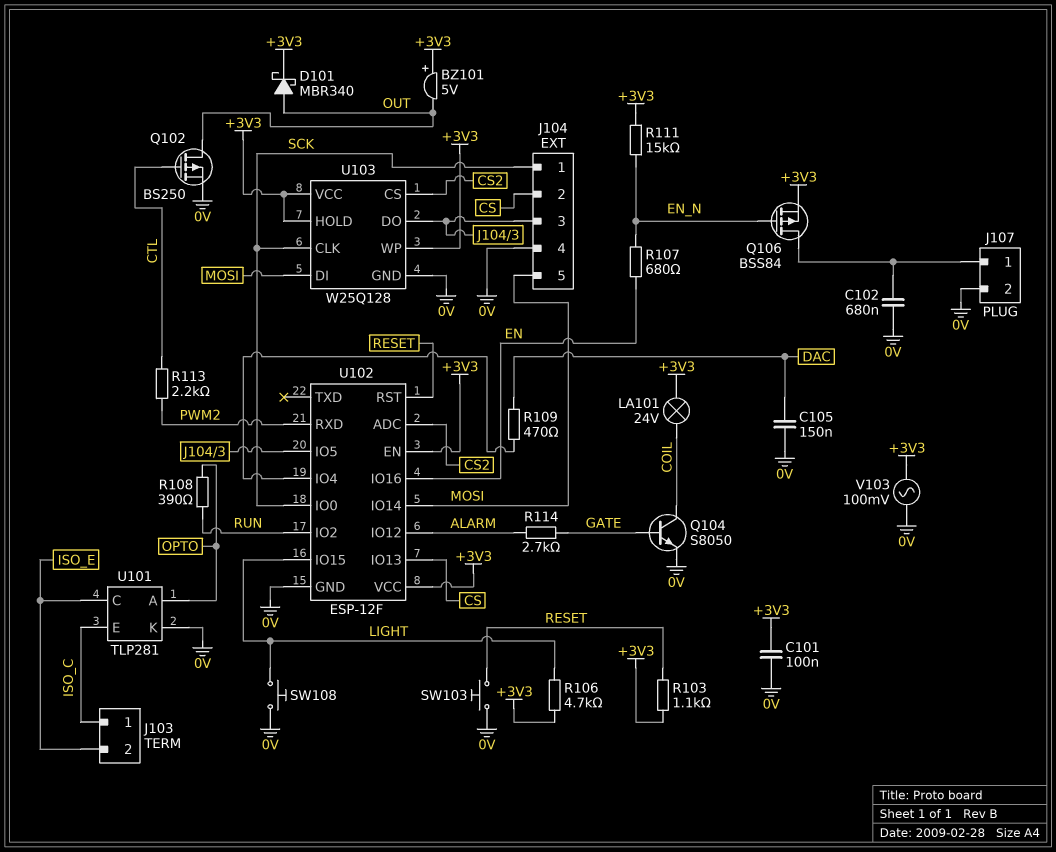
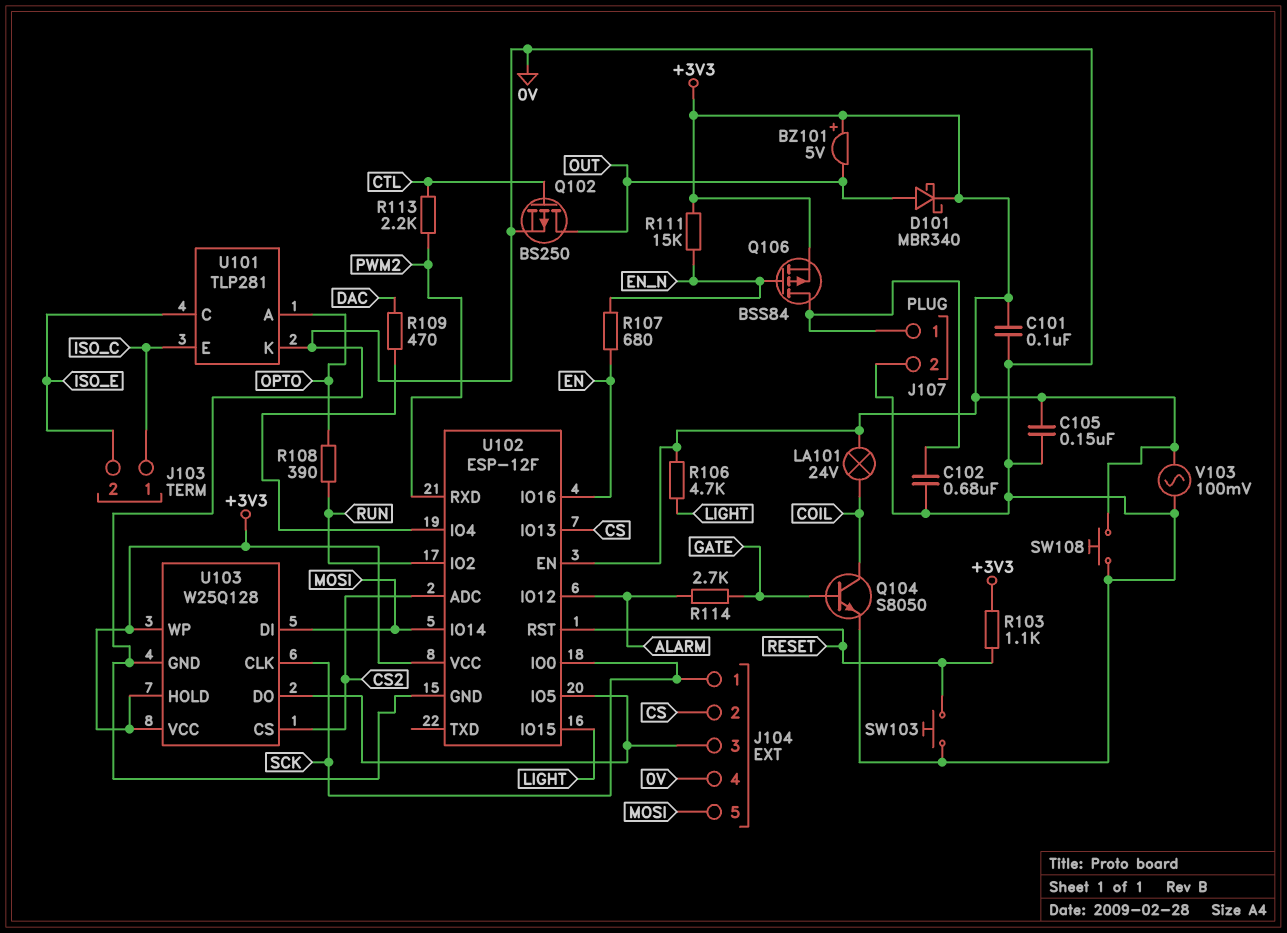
C105: 150nF (0V, DAC) -> 150nF (+3V3, 0V)
SW108: button (0V, LIGHT) -> button (+3V3, 0V)

